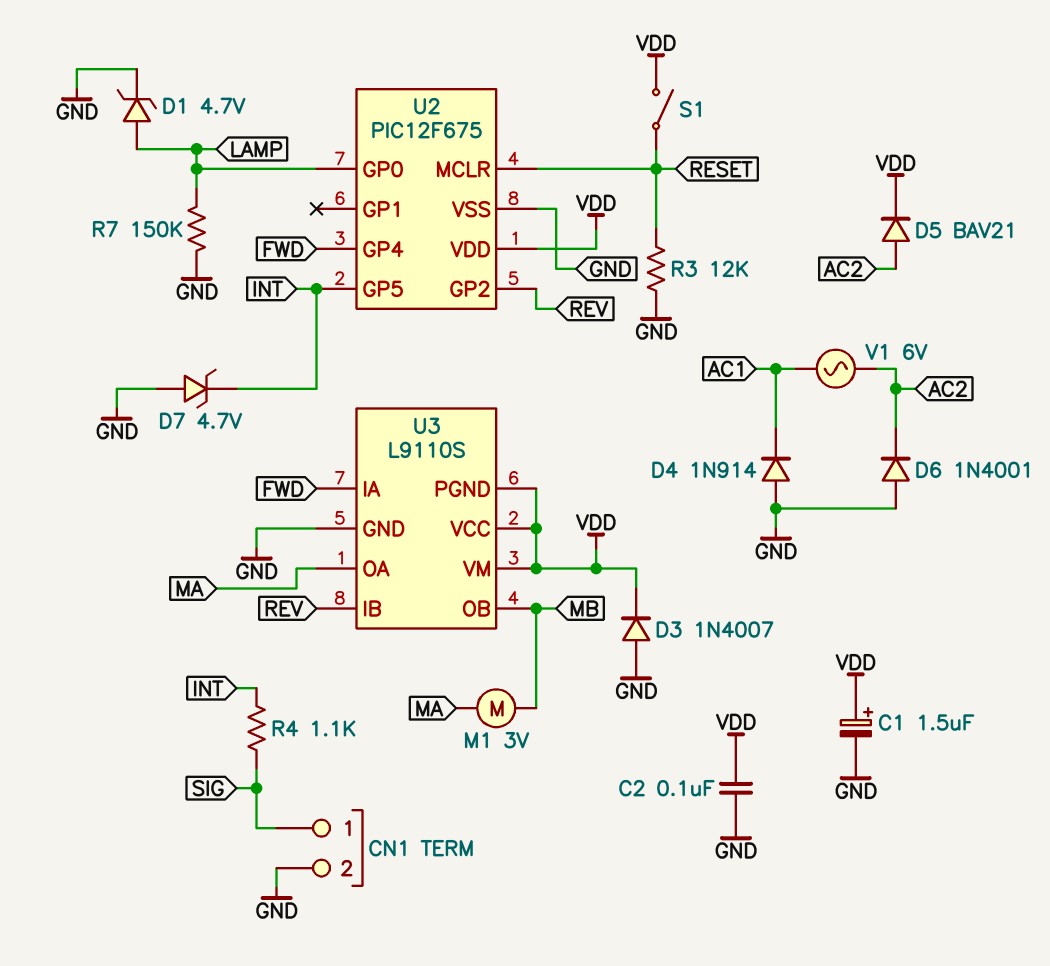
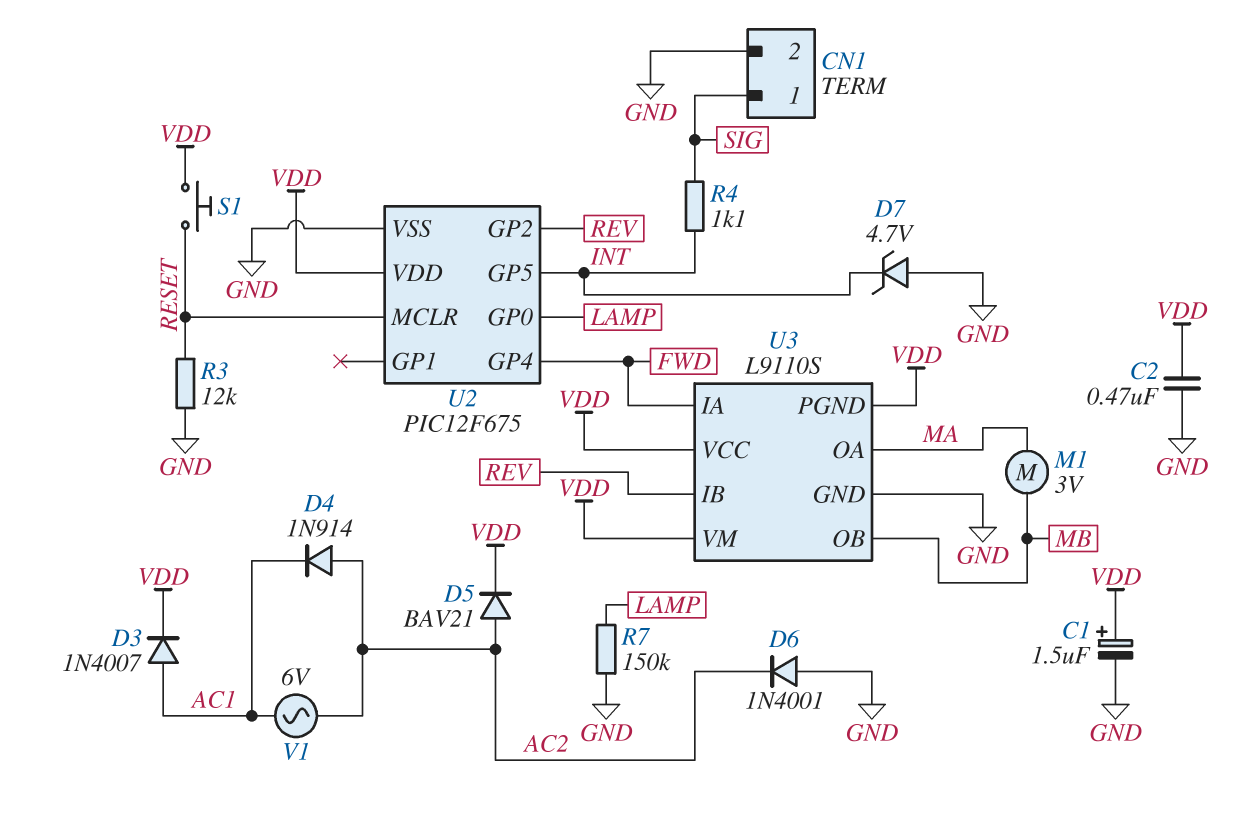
C2: 100nF (GND, VDD) -> 470nF (GND, VDD)
D1: zener 4.7V (A LAMP, K GND) -> none
D3: diode 1N4007 (A GND, K VDD) -> diode 1N4007 (A AC1, K VDD)
D4: diode 1N914 (A GND, K AC1) -> diode 1N914 (A AC2, K AC1)
S1: switch (RESET, VDD) -> button (RESET, VDD)

